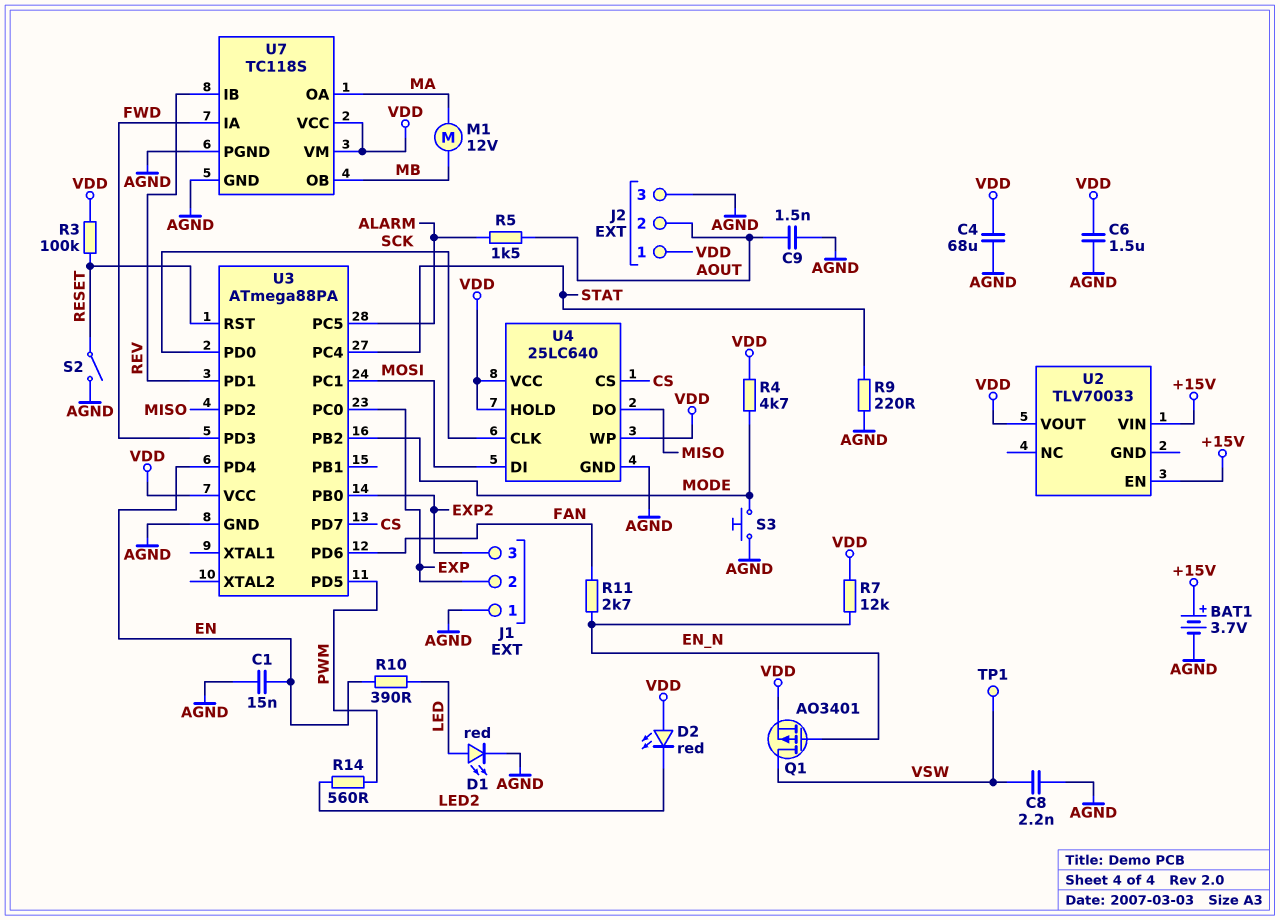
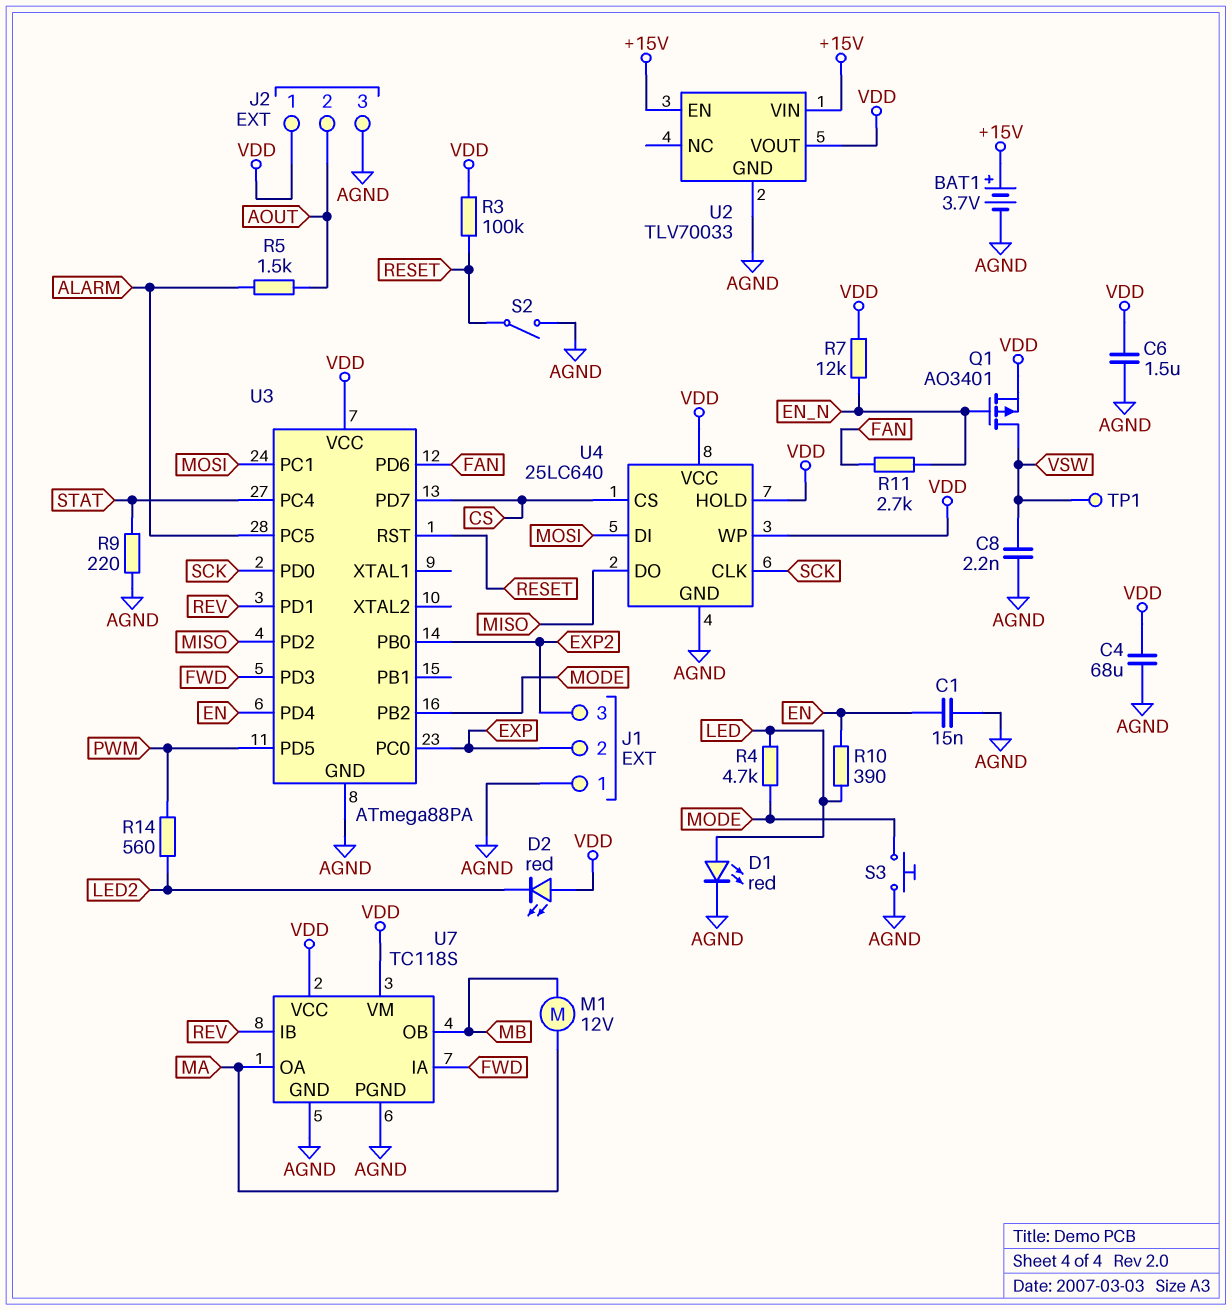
C9: 1.5nF (AGND, AOUT) -> none
R4: 4.7k (MODE, VDD) -> 4.7k (LED, MODE)
U2 pin GND: none -> AGND

